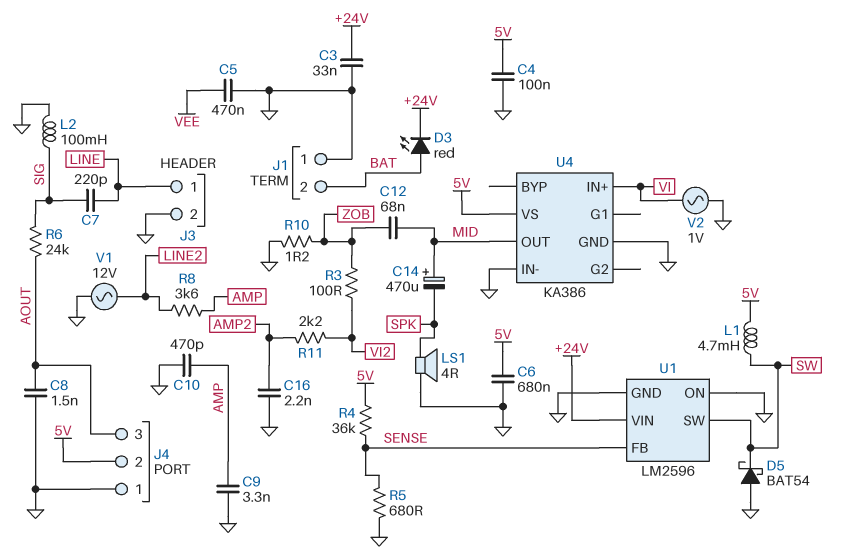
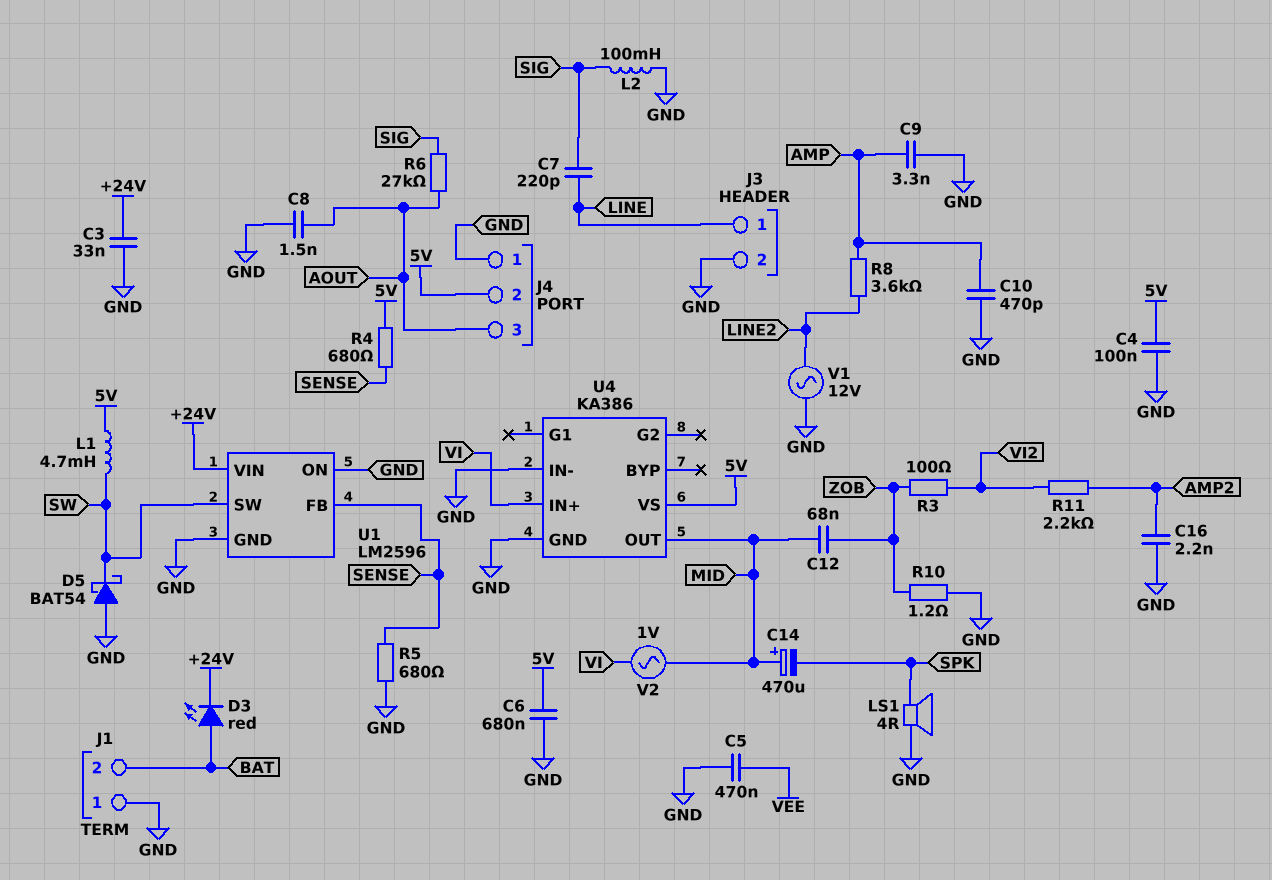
R4: 36k (5V, SENSE) -> 680 (5V, SENSE)
R6: 24k (AOUT, SIG) -> 27k (AOUT, SIG)
V2: AC 1V (GND, VI) -> AC 1V (MID, VI)

